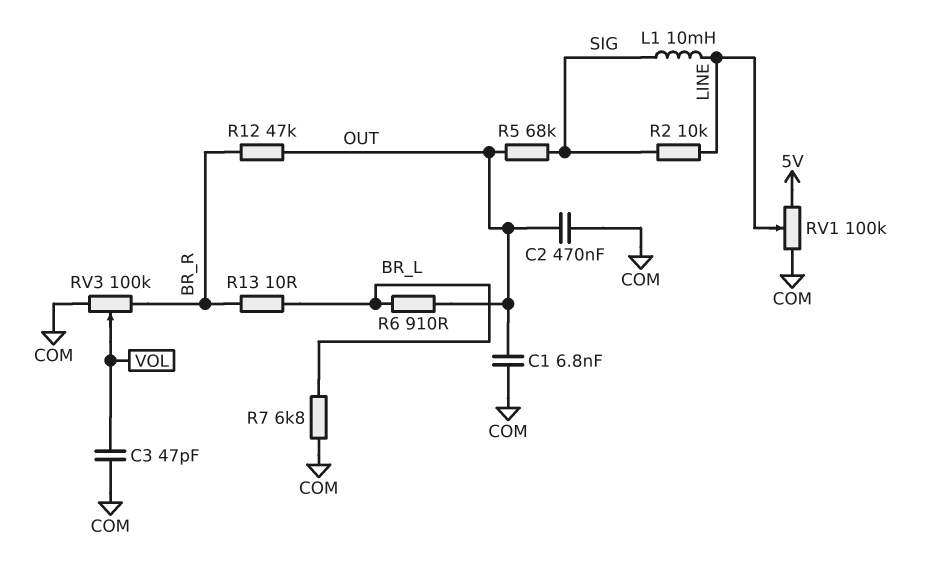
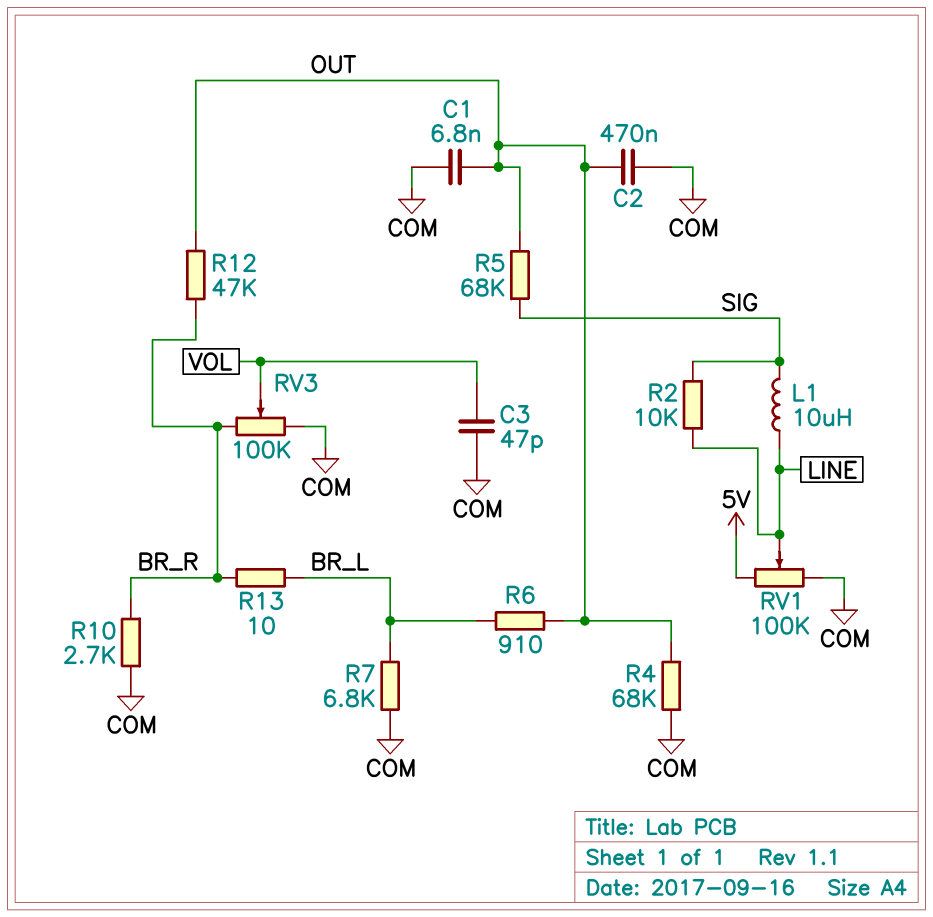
L1: 10mH (LINE, SIG) -> 10uH (LINE, SIG)
R4: none -> 68k (COM, OUT)
R10: none -> 2.7k (BR_R, COM)

